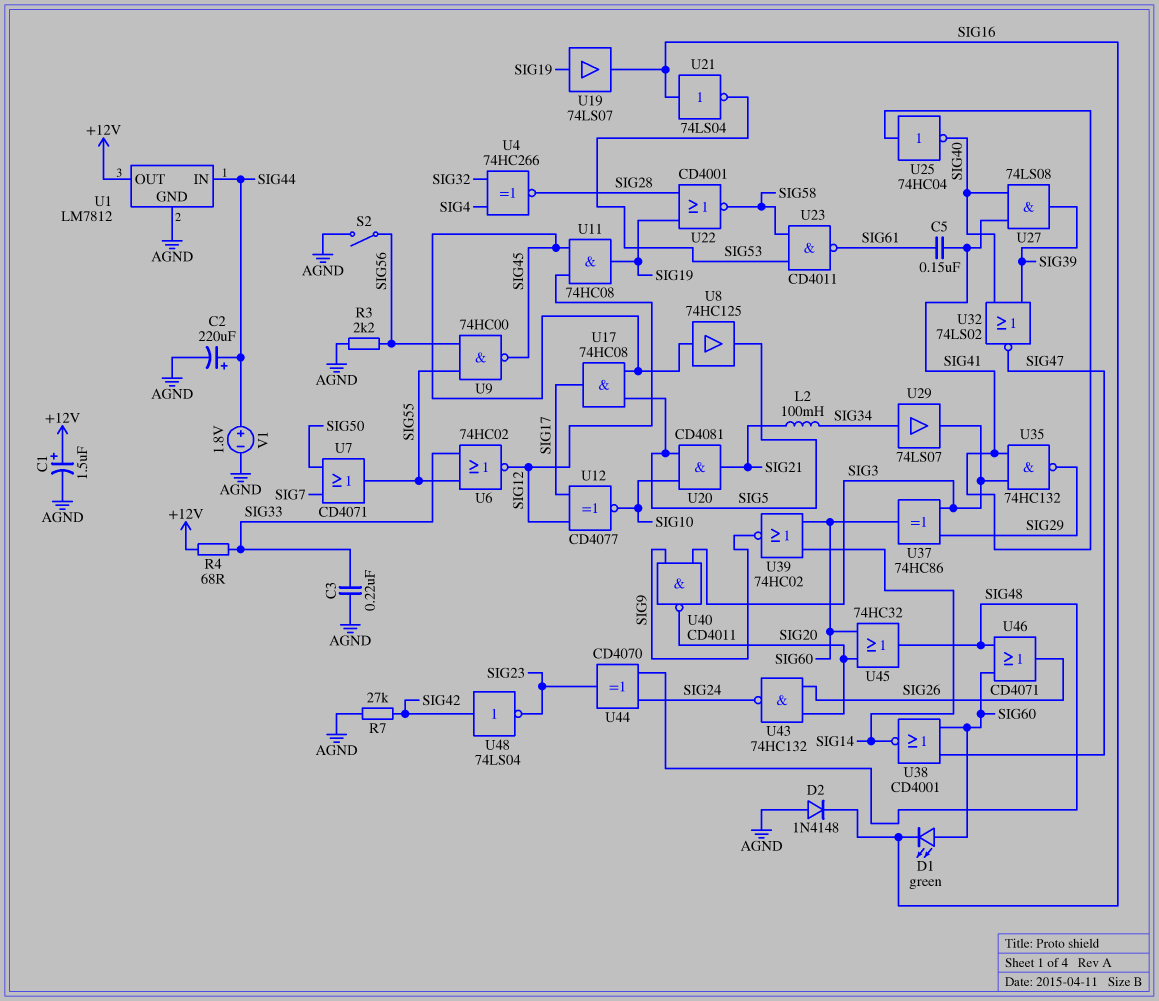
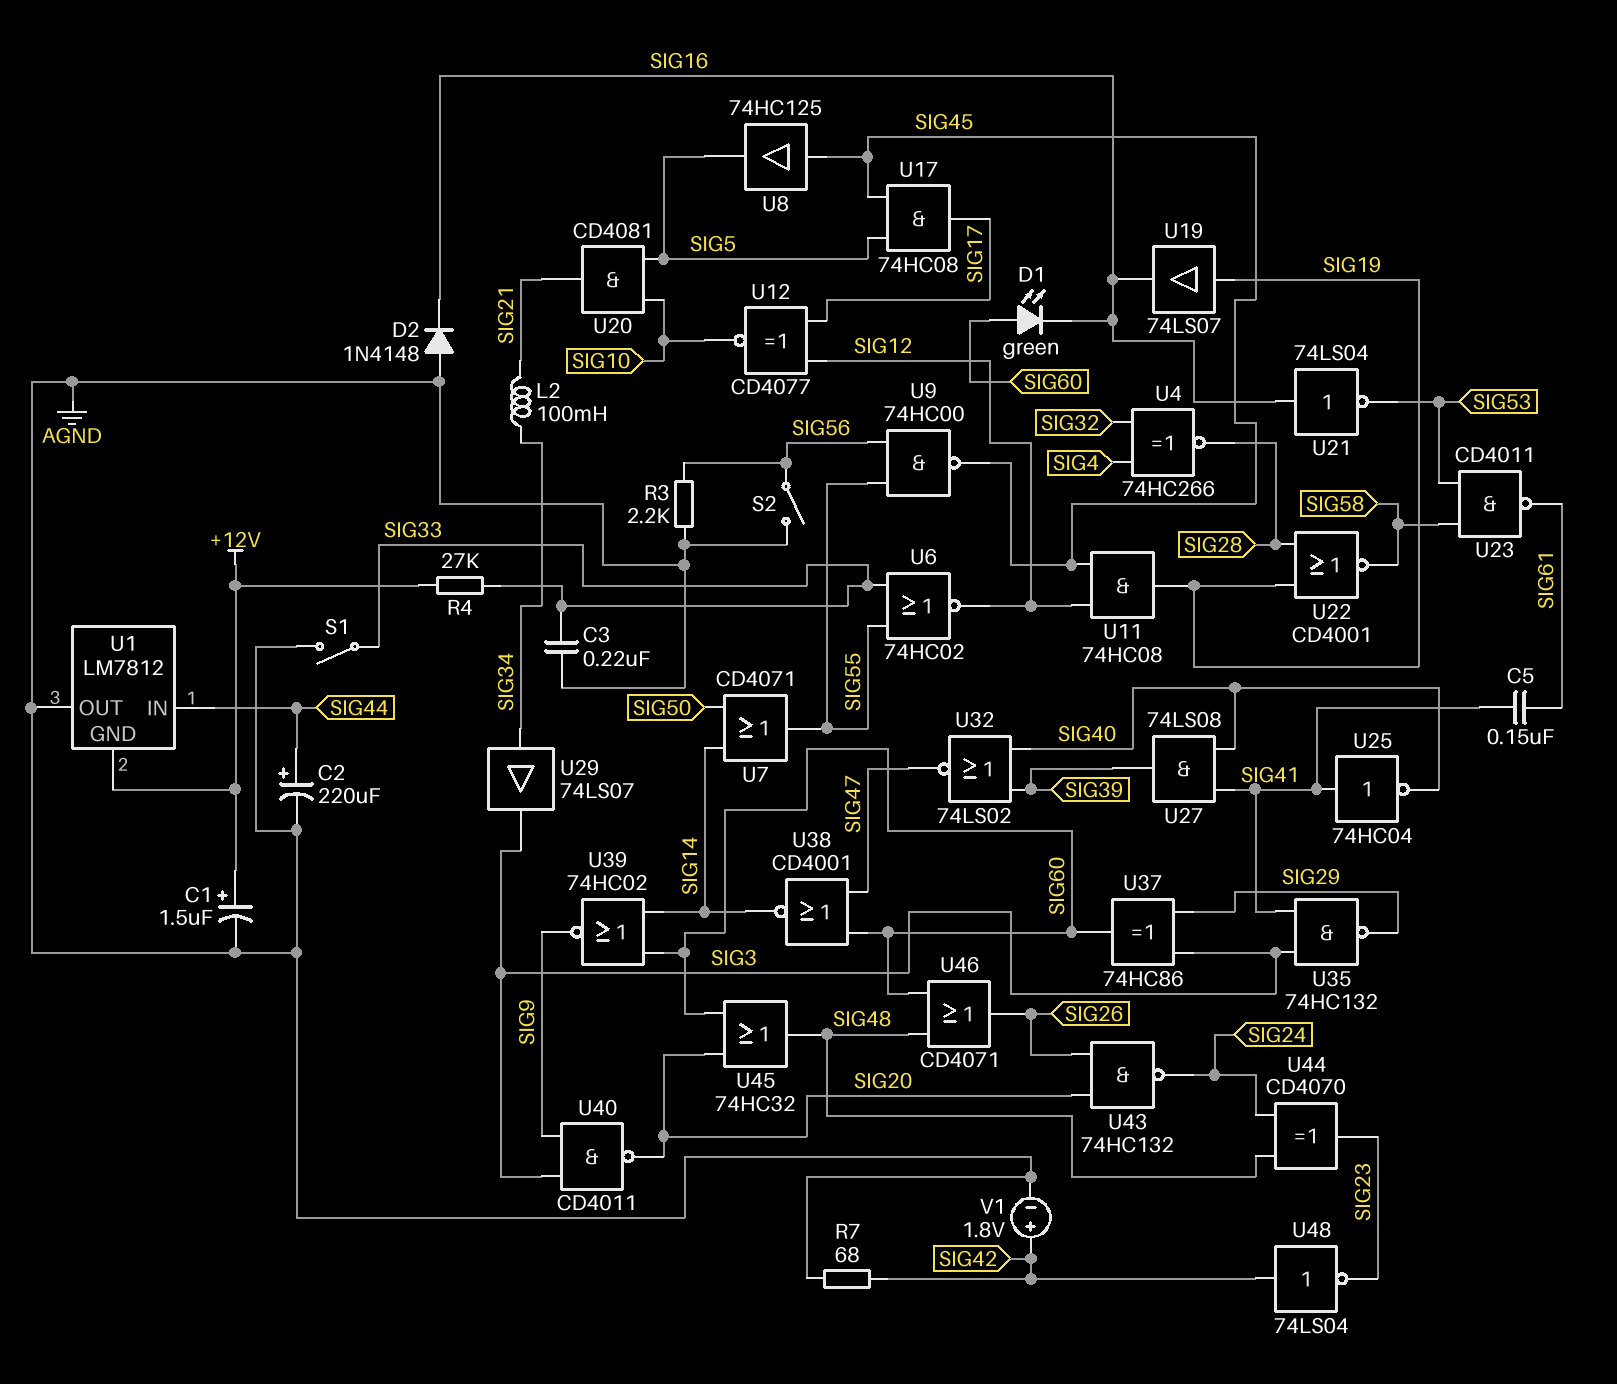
R4: 68 (+12V, SIG33) -> 27k (+12V, SIG33)
R7: 27k (AGND, SIG42) -> 68 (AGND, SIG42)
S1: none -> switch (AGND, SIG33)
U1 pin GND: AGND -> +12V
U1 pin OUT: +12V -> AGND
U7: OR CD4071 (in SIG7, in SIG50, out SIG55) -> OR CD4071 (in SIG14, in SIG50, out SIG55)
V1: 1.8V (plus SIG44, minus AGND) -> 1.8V (plus SIG42, minus AGND)

